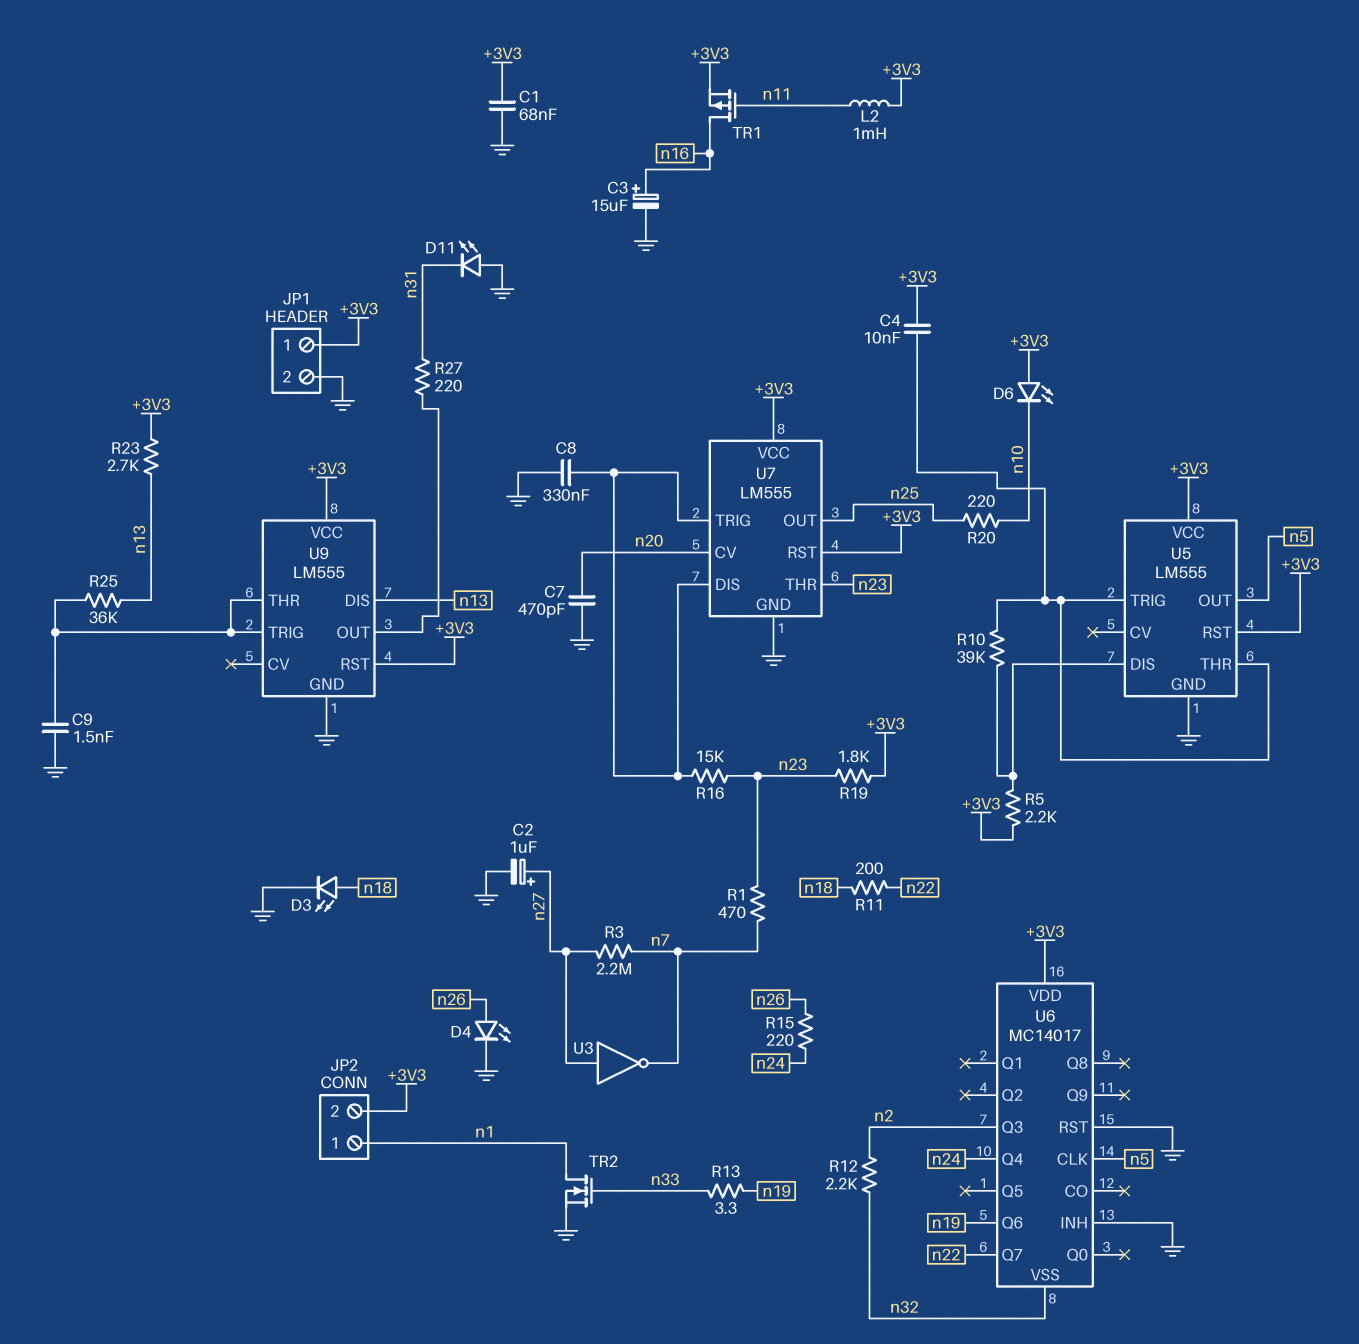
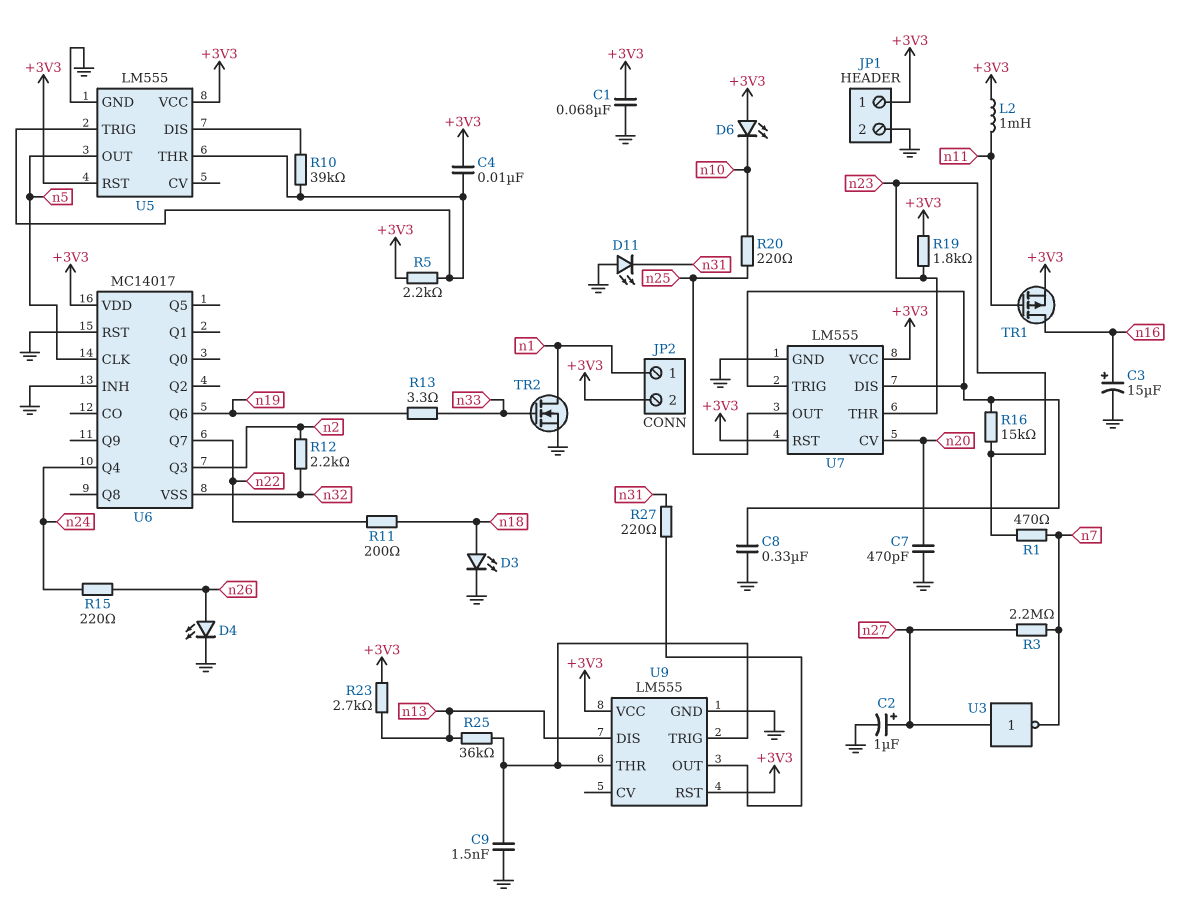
R5: 2.2k (+3V3, U5/DIS) -> 2.2k (+3V3, U5/THR)

